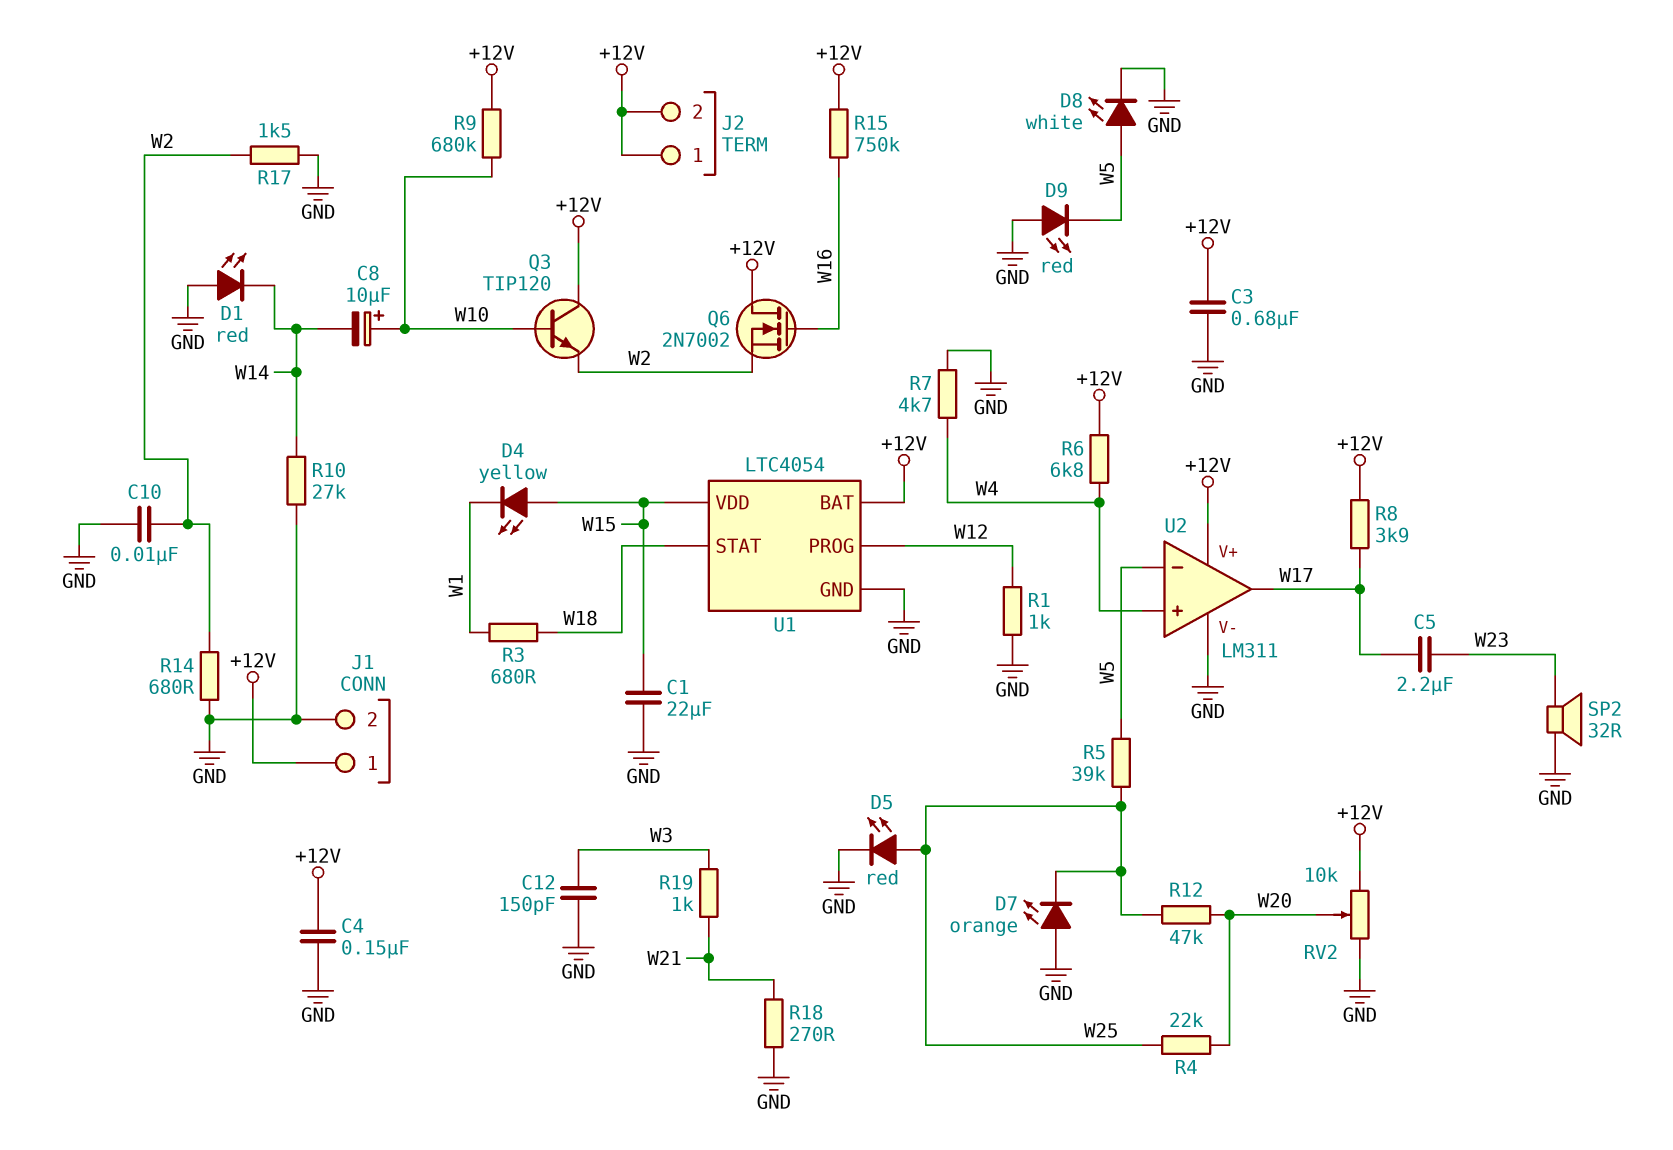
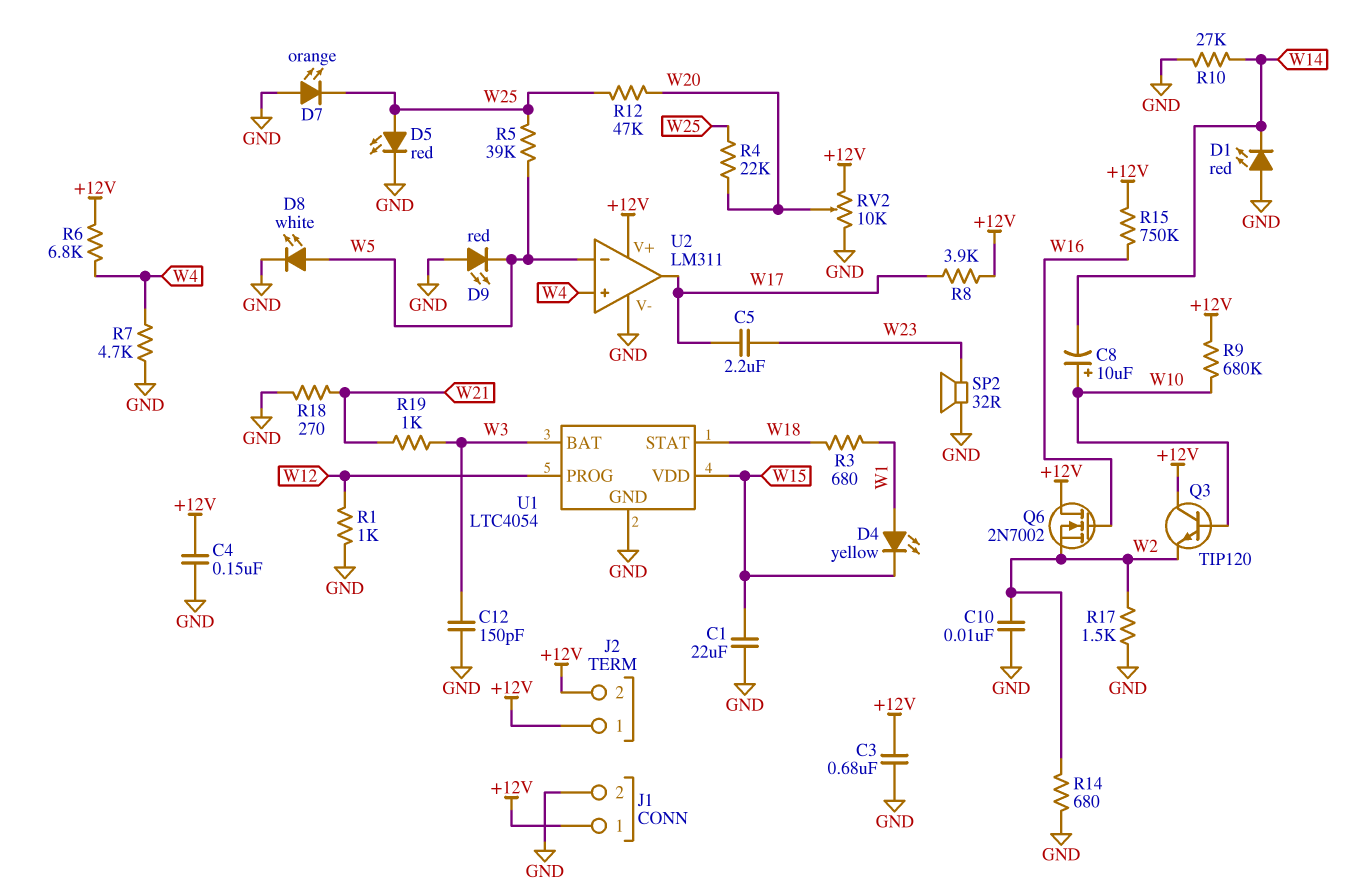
D4: LED yellow (A W15, K W1) -> LED yellow (A W1, K W15)
U1 pin BAT: +12V -> W3

